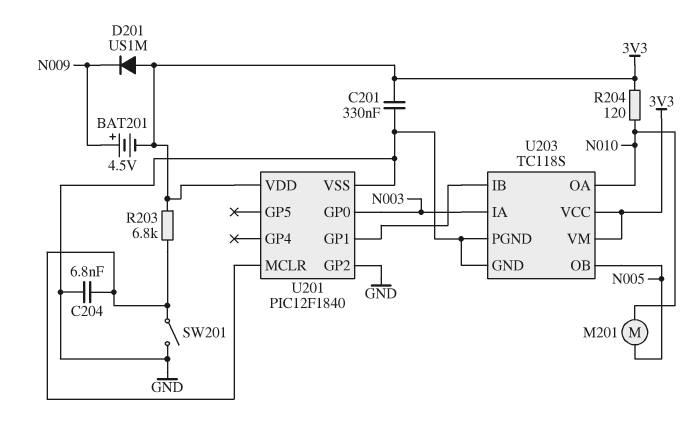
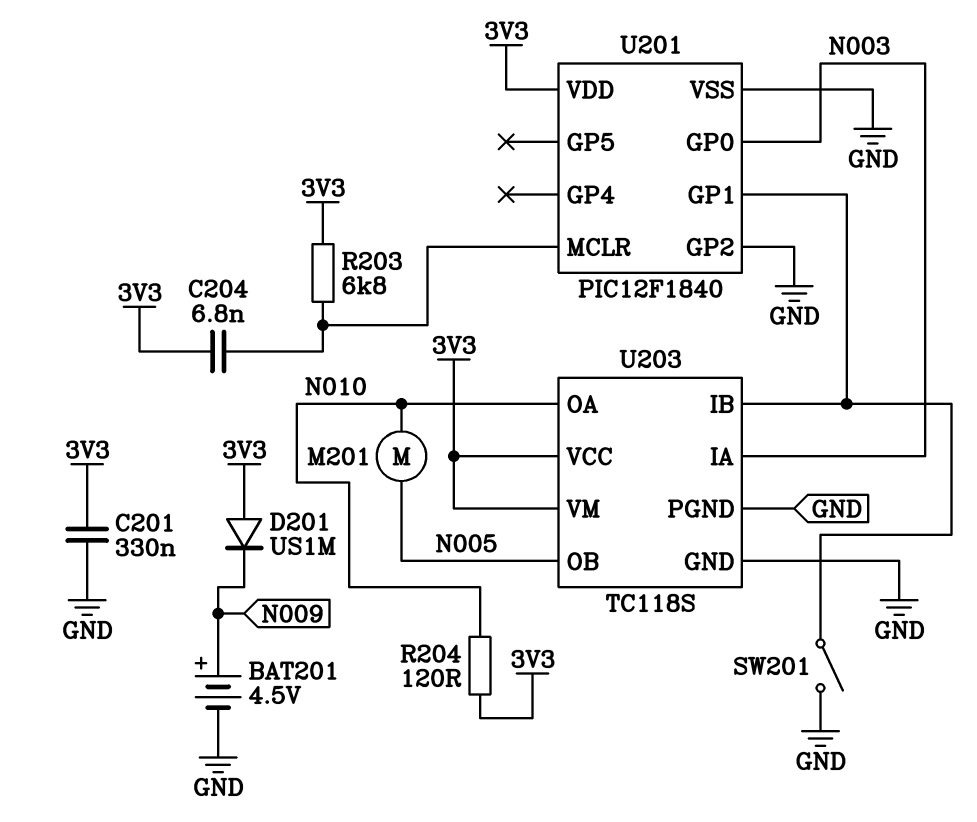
BAT201: 4.5V (plus N009, minus 3V3) -> 4.5V (plus N009, minus GND)
C204: 6.8nF (GND, U201/MCLR) -> 6.8nF (3V3, U201/MCLR)
SW201: switch (GND, U201/MCLR) -> switch (GND, U201/GP1)

